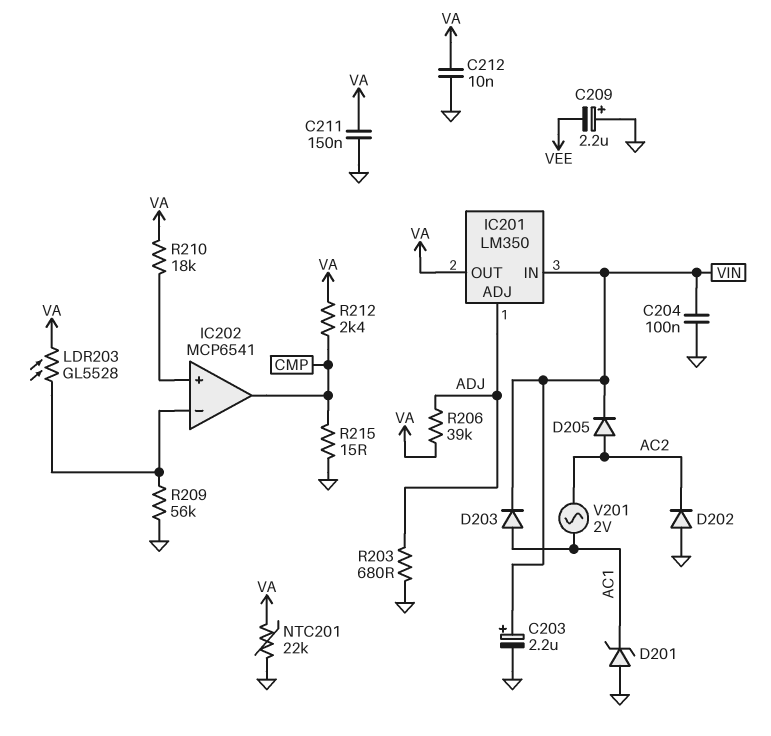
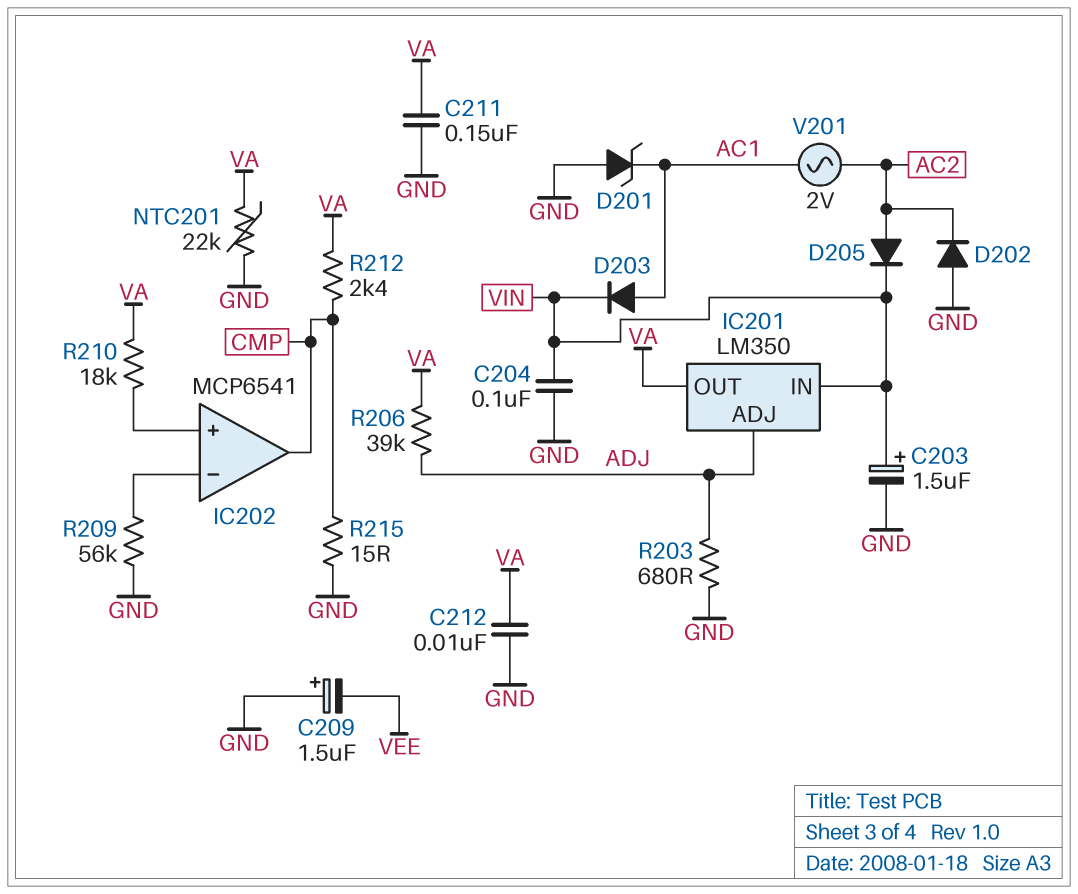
C203: 2.2uF (plus VIN, minus GND) -> 1.5uF (plus VIN, minus GND)
C209: 2.2uF (plus GND, minus VEE) -> 1.5uF (plus GND, minus VEE)
LDR203: GL5528 (IC202/in-, VA) -> none

